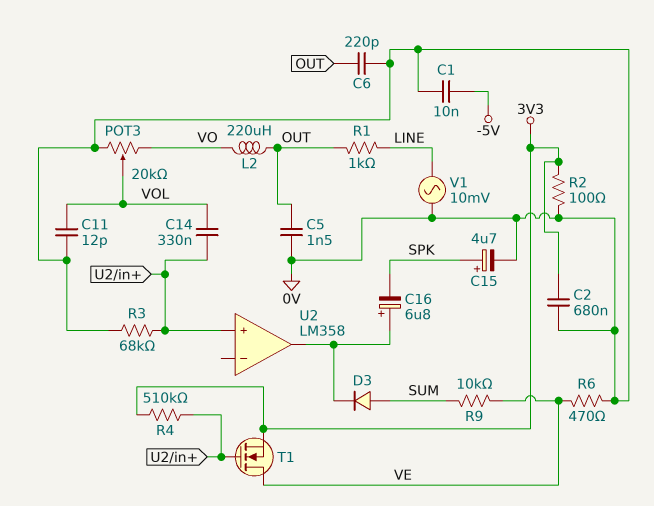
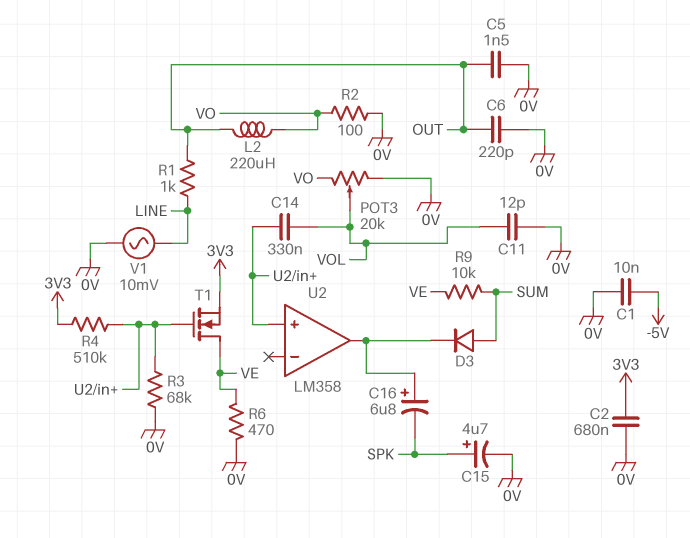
R2: 100 (0V, 3V3) -> 100 (0V, VO)

